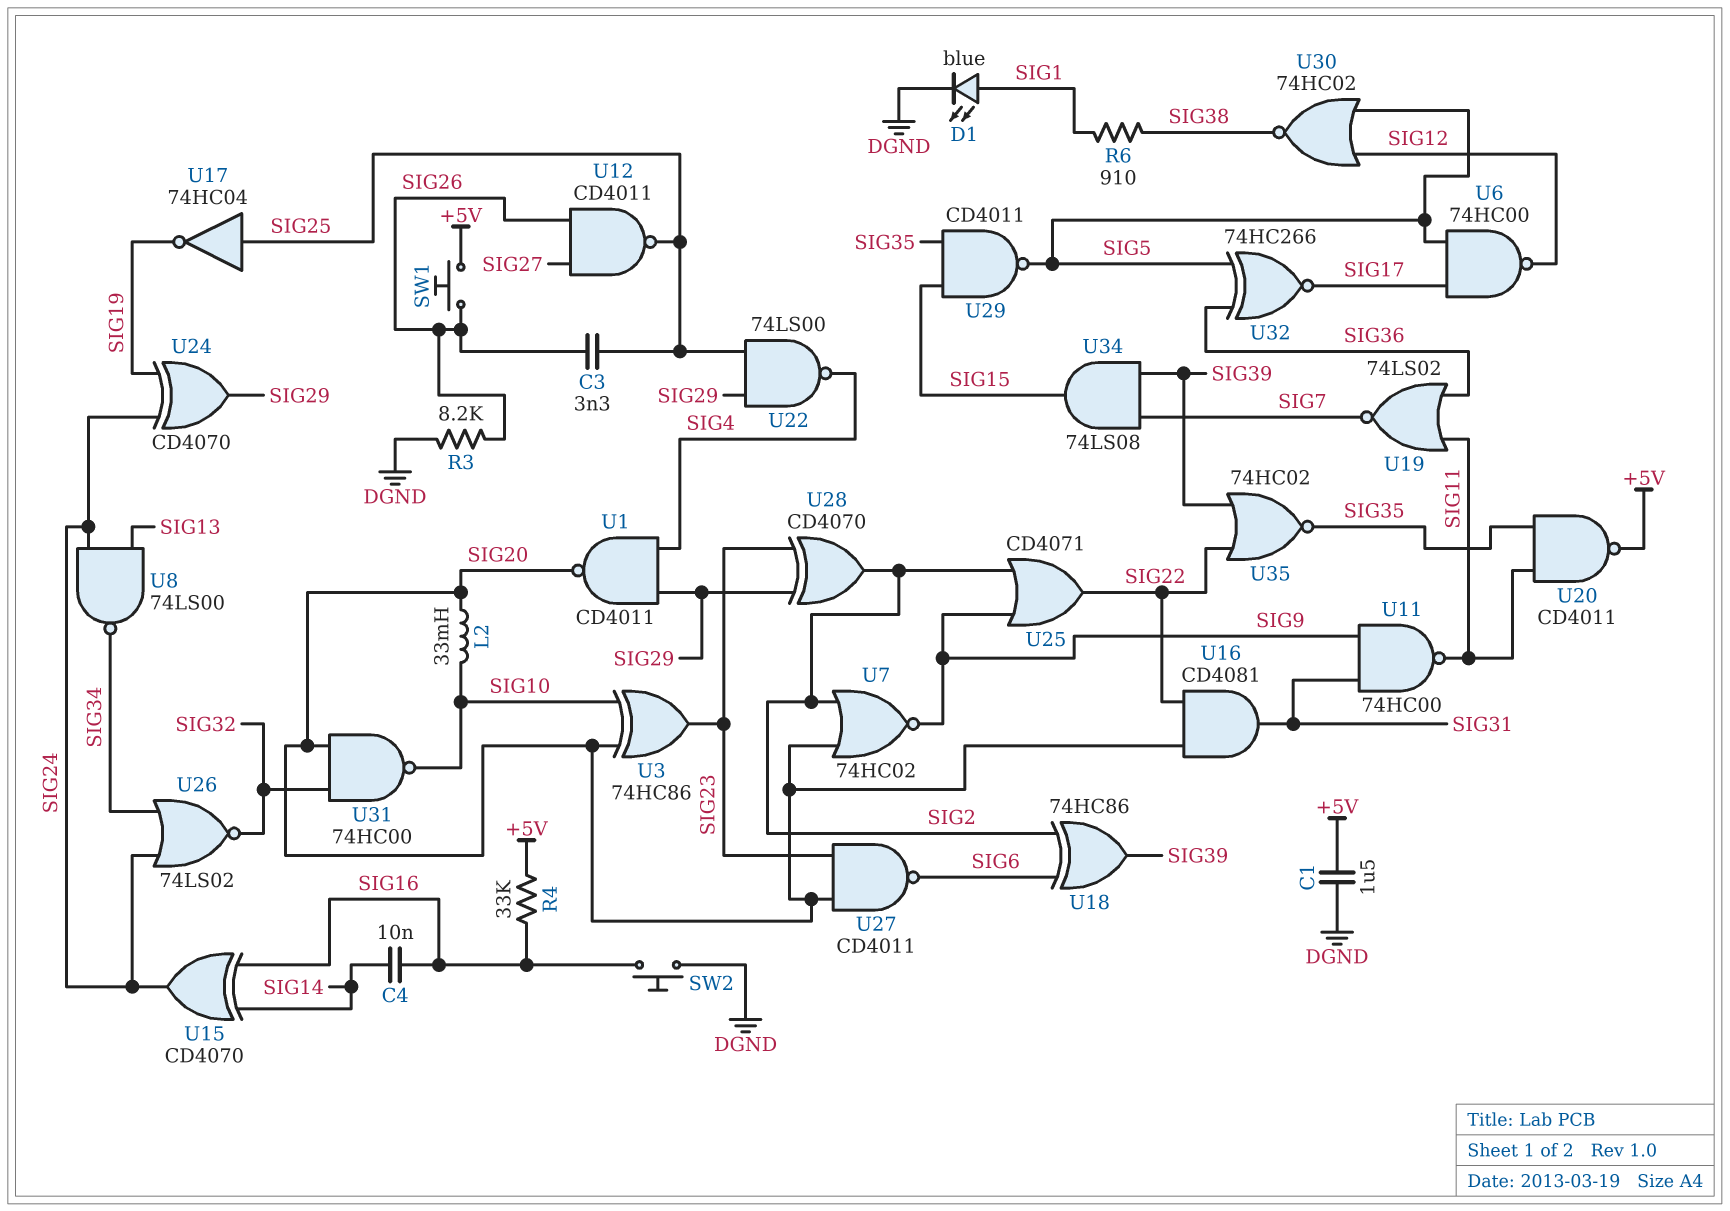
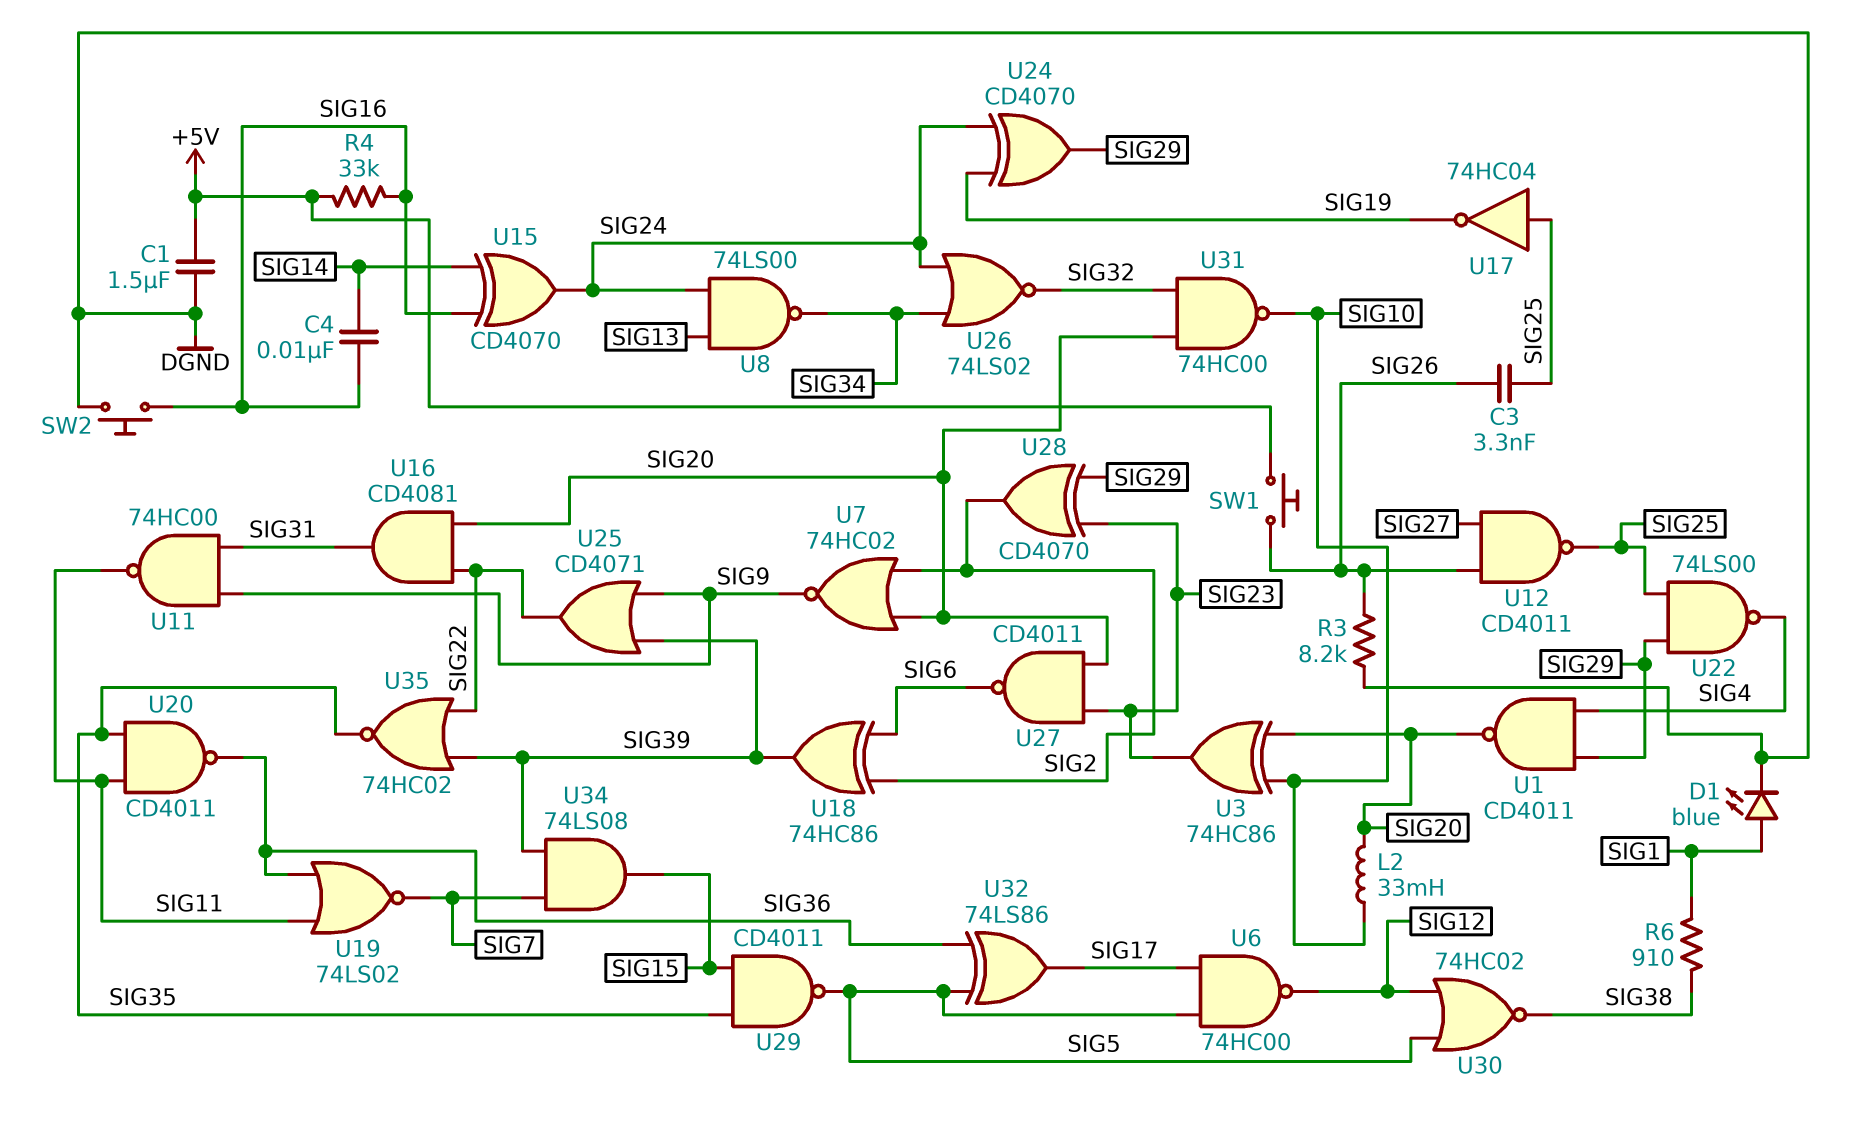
U20: NAND CD4011 (in SIG11, in SIG35, out +5V) -> NAND CD4011 (in SIG11, in SIG35, out SIG36)
U25: OR CD4071 (in SIG2, in SIG9, out SIG22) -> OR CD4071 (in SIG9, in SIG39, out SIG22)
U32: XNOR 74HC266 (in SIG5, in SIG36, out SIG17) -> XOR 74LS86 (in SIG5, in SIG36, out SIG17)

